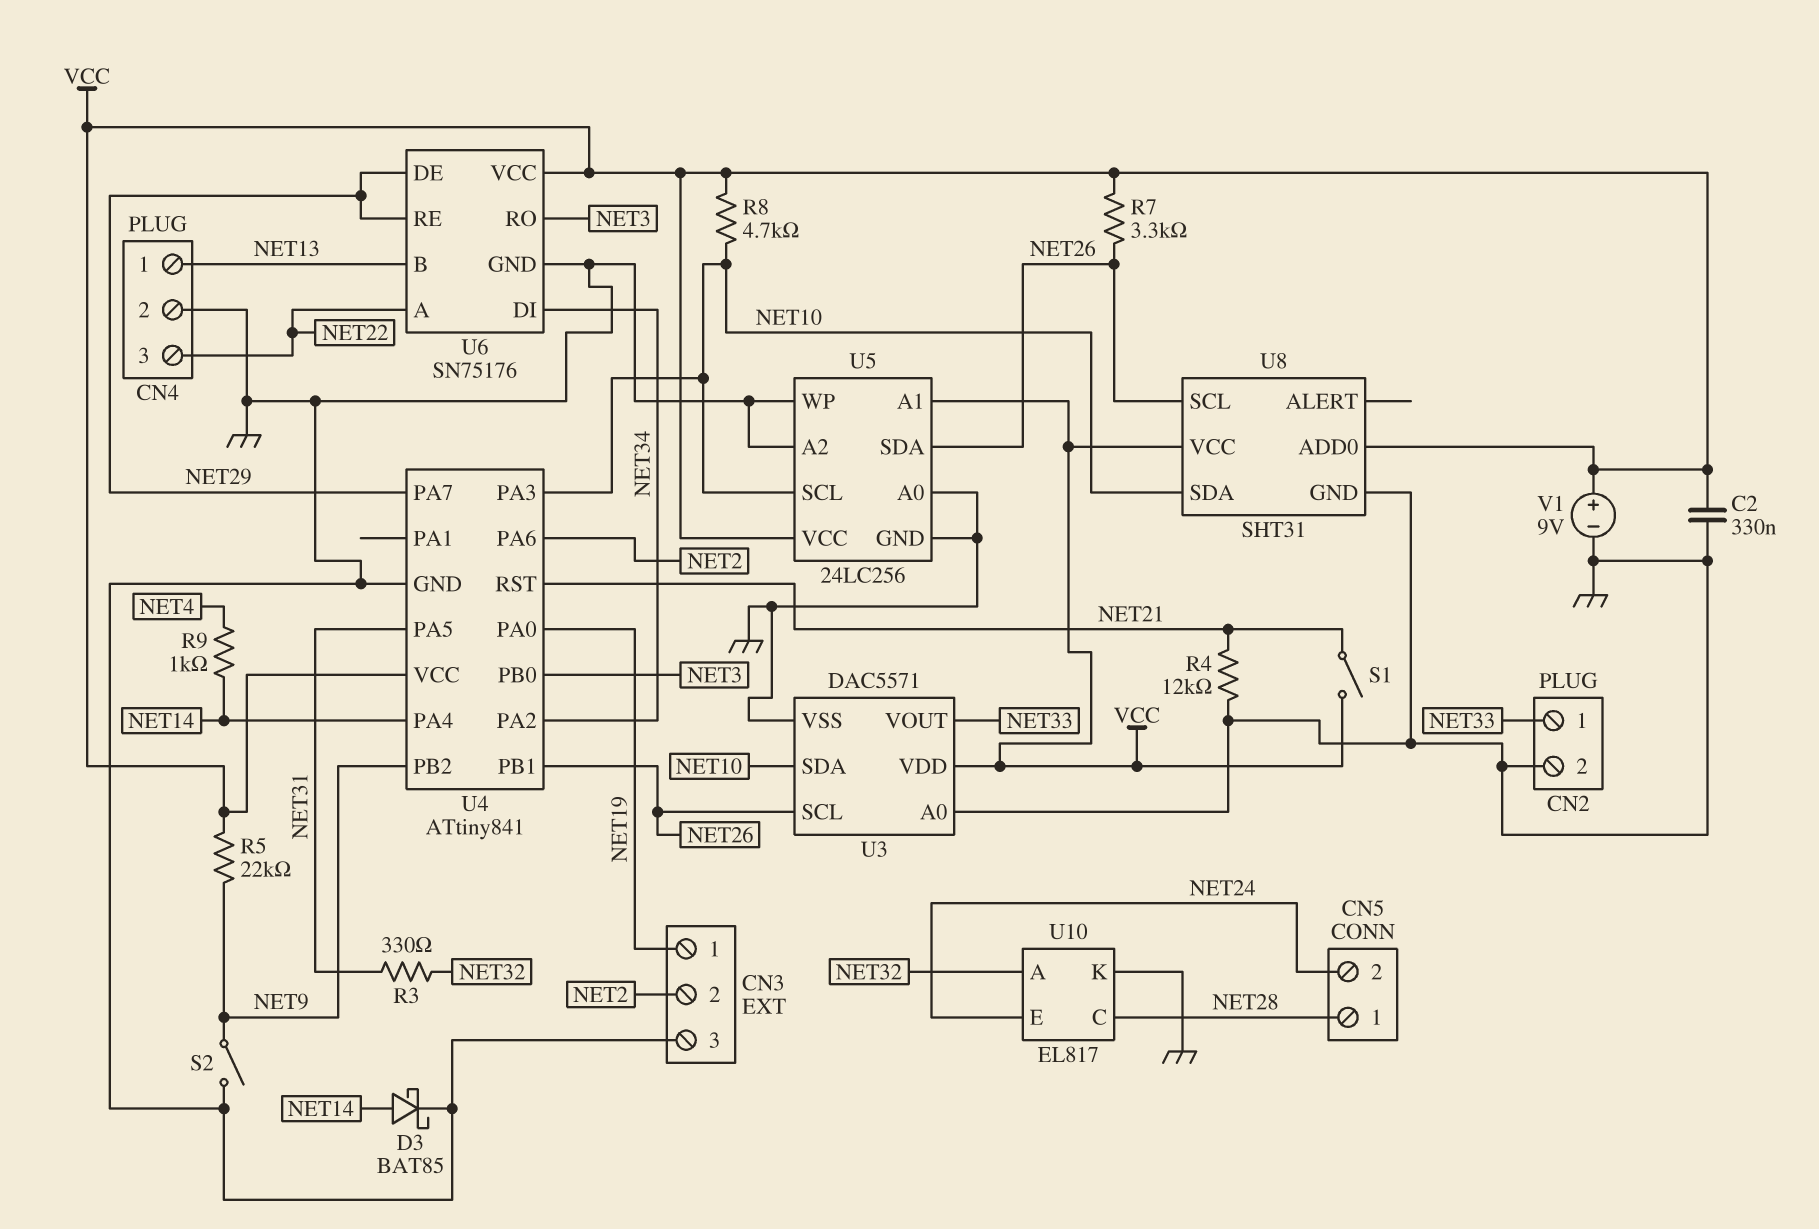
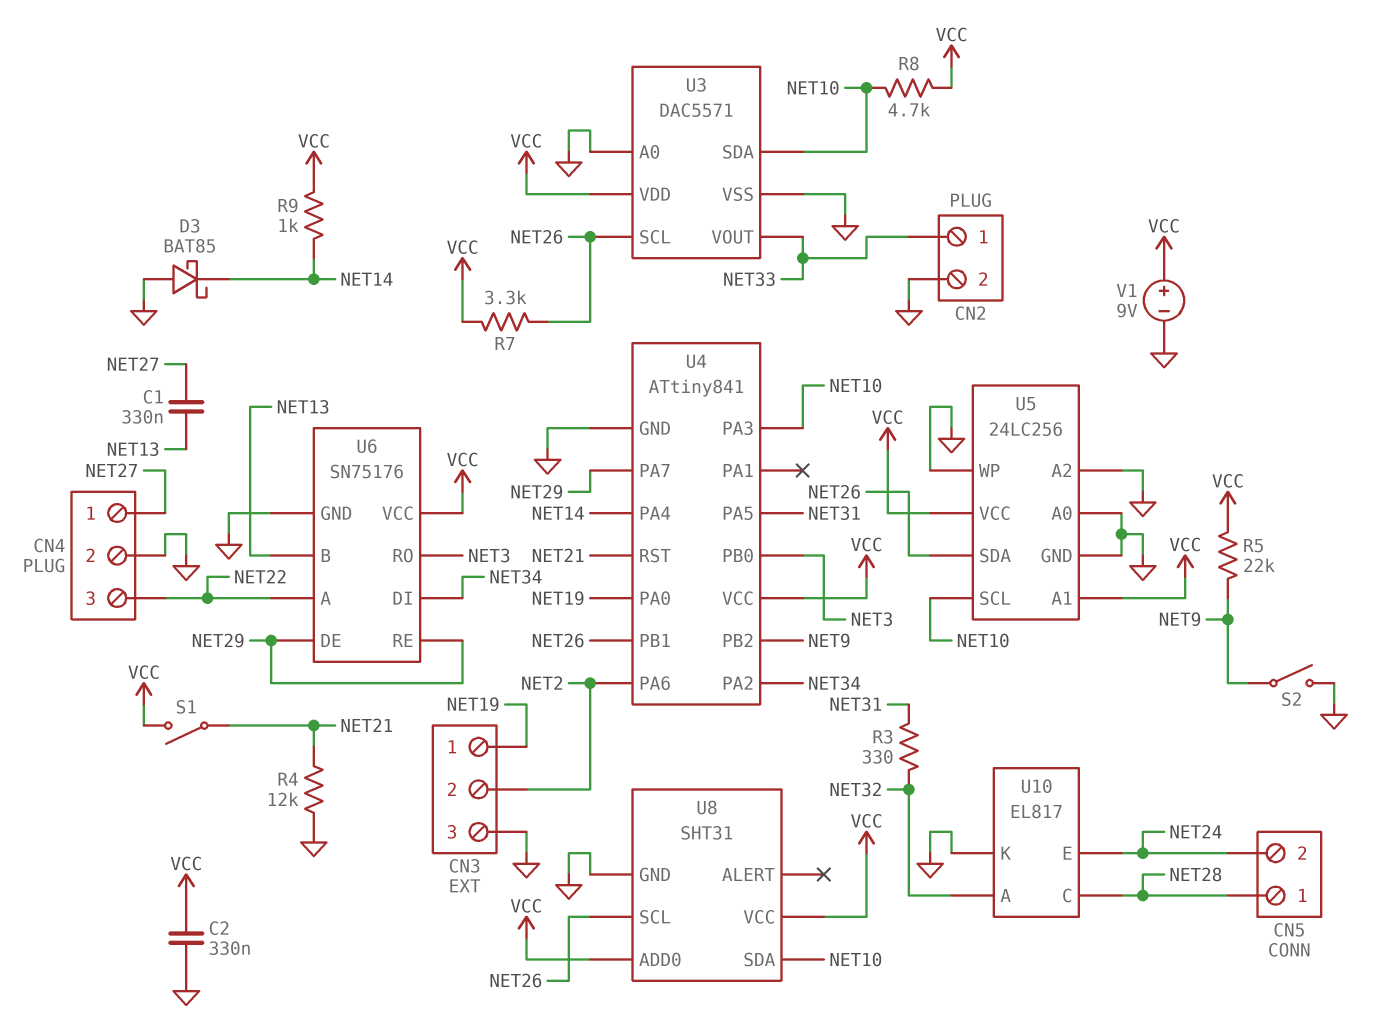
C1: none -> 330nF (NET13, NET27)
CN4 pin 1: NET13 -> NET27
D3: schottky BAT85 (A NET14, K GND) -> schottky BAT85 (A GND, K NET14)
R9: 1k (NET4, NET14) -> 1k (NET14, VCC)

